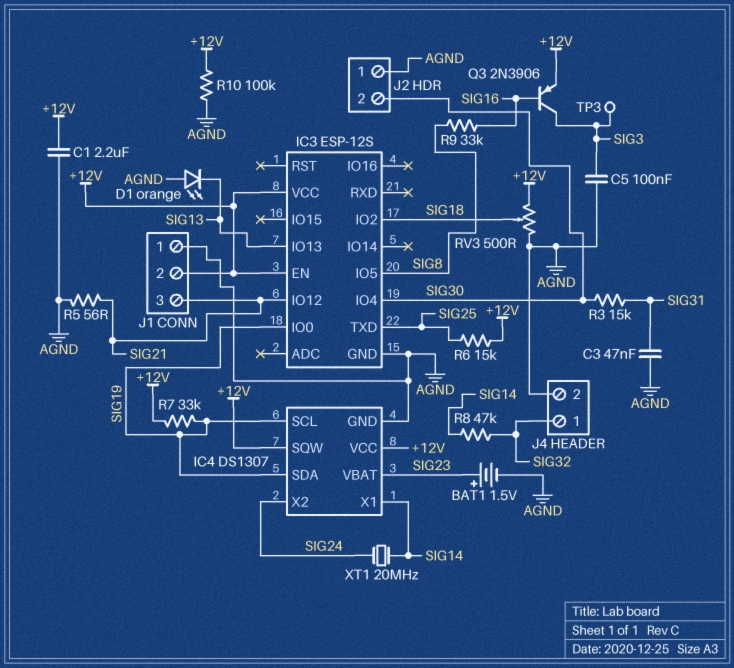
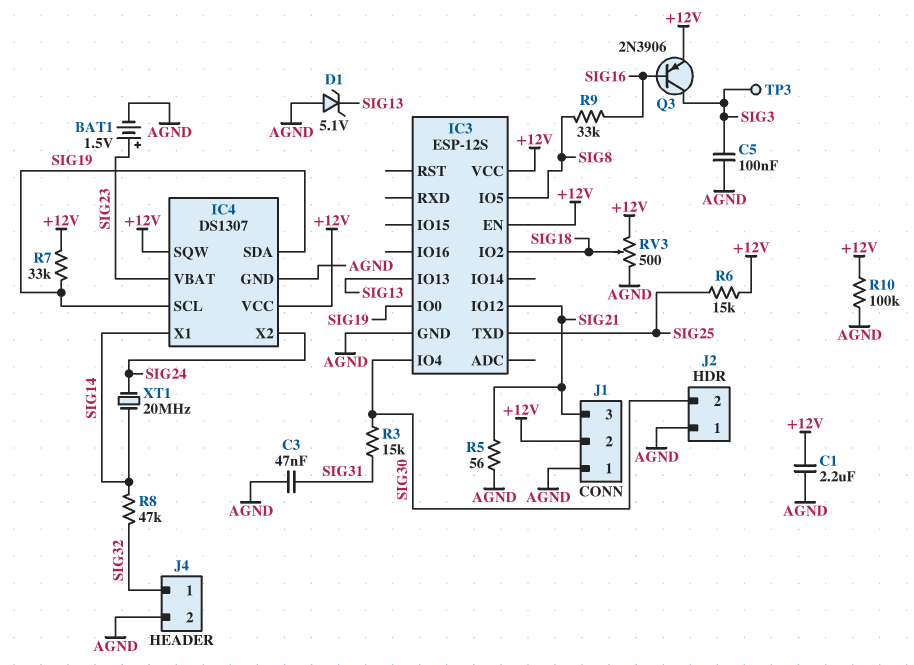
D1: LED orange (A AGND, K SIG13) -> zener 5.1V (A AGND, K SIG13)

